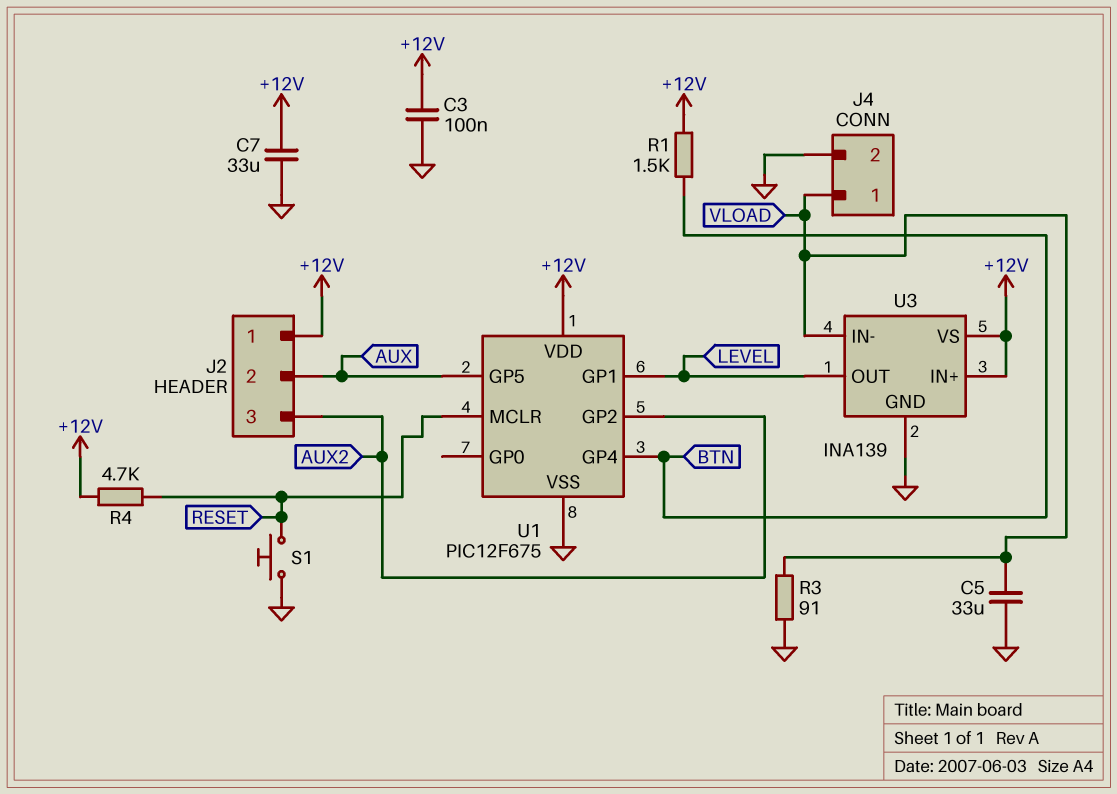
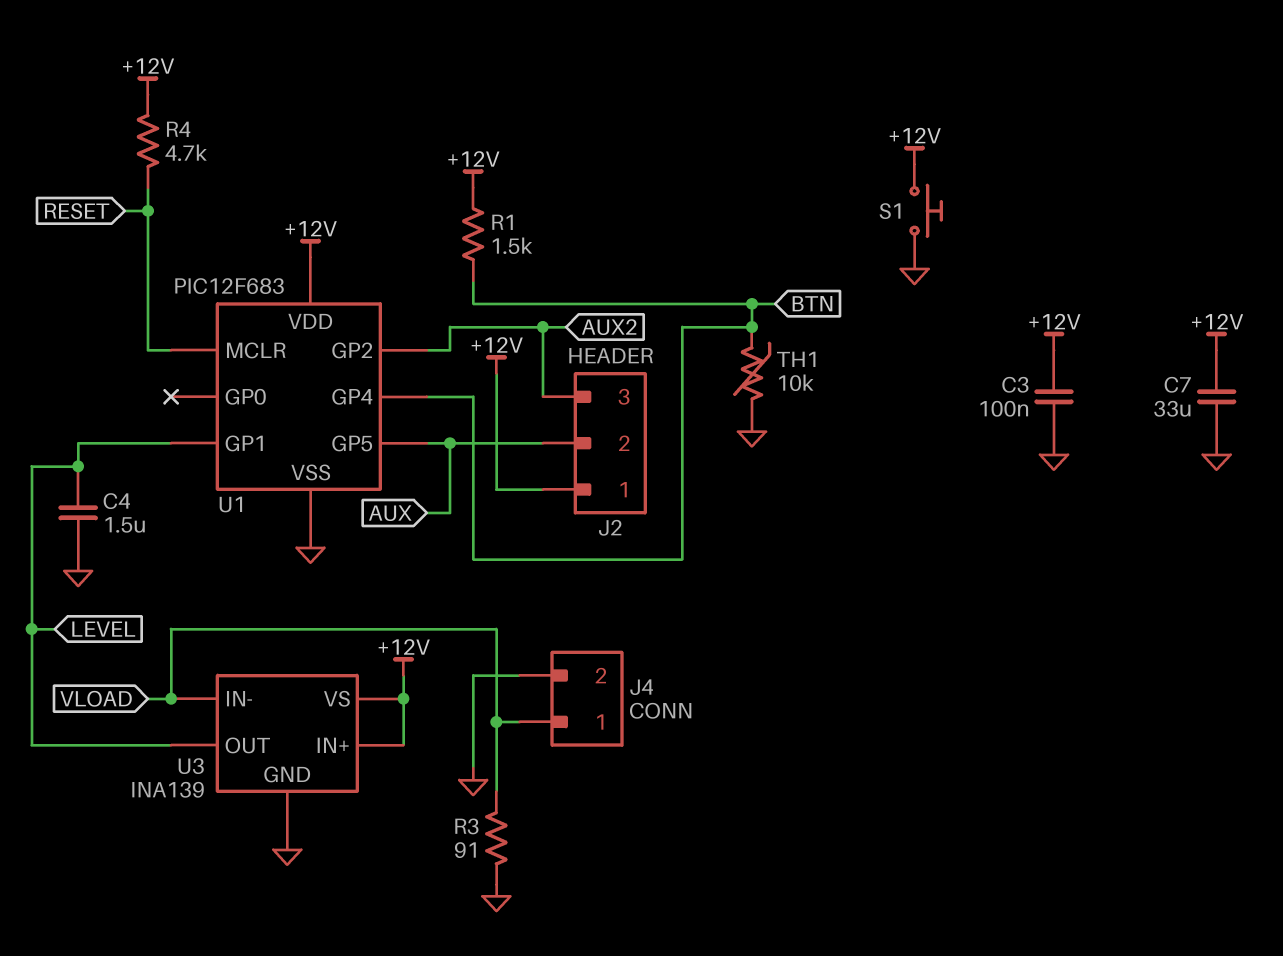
C4: none -> 1.5uF (GND, LEVEL)
C5: 33uF (GND, VLOAD) -> none
S1: button (GND, RESET) -> button (+12V, GND)
TH1: none -> 10k (BTN, GND)
U1: PIC12F675 -> PIC12F683

